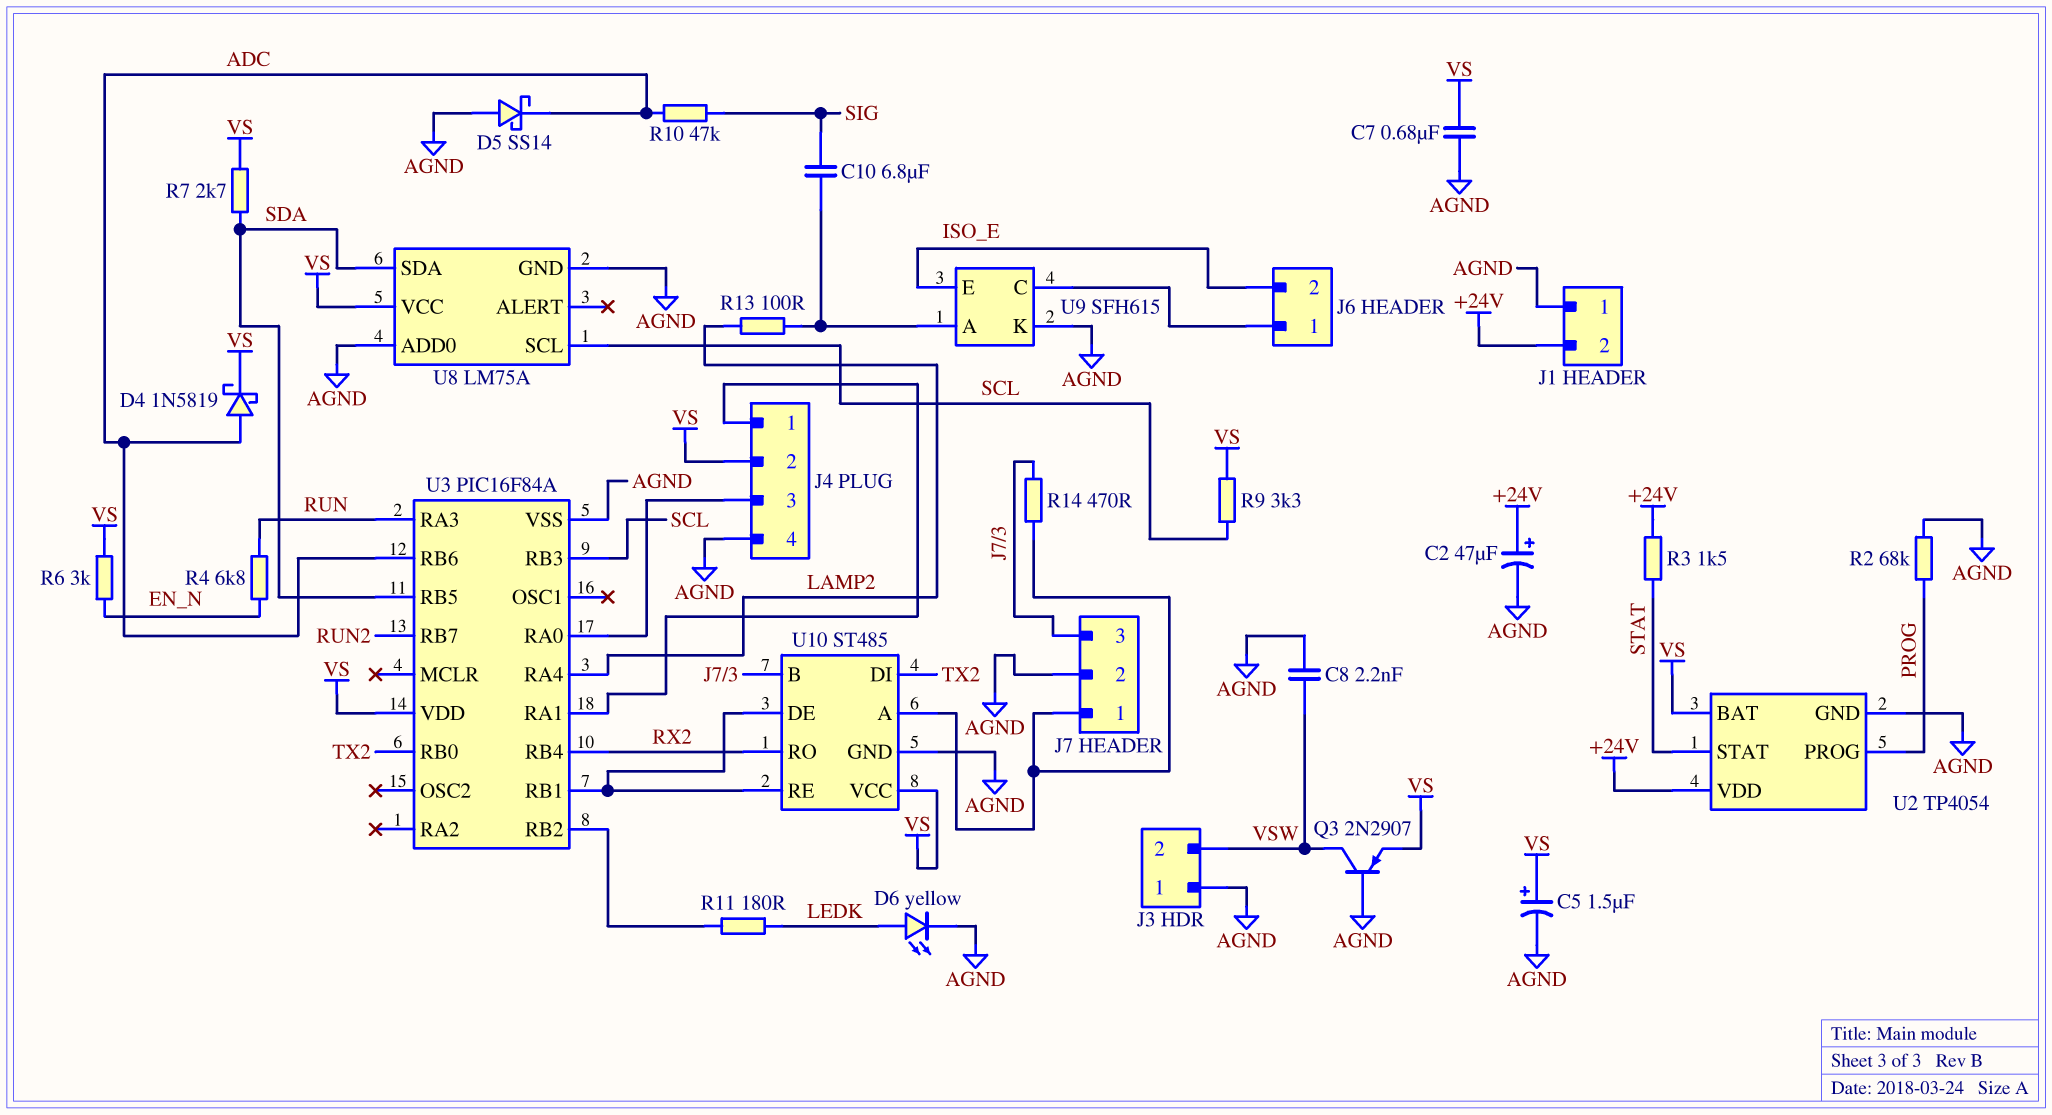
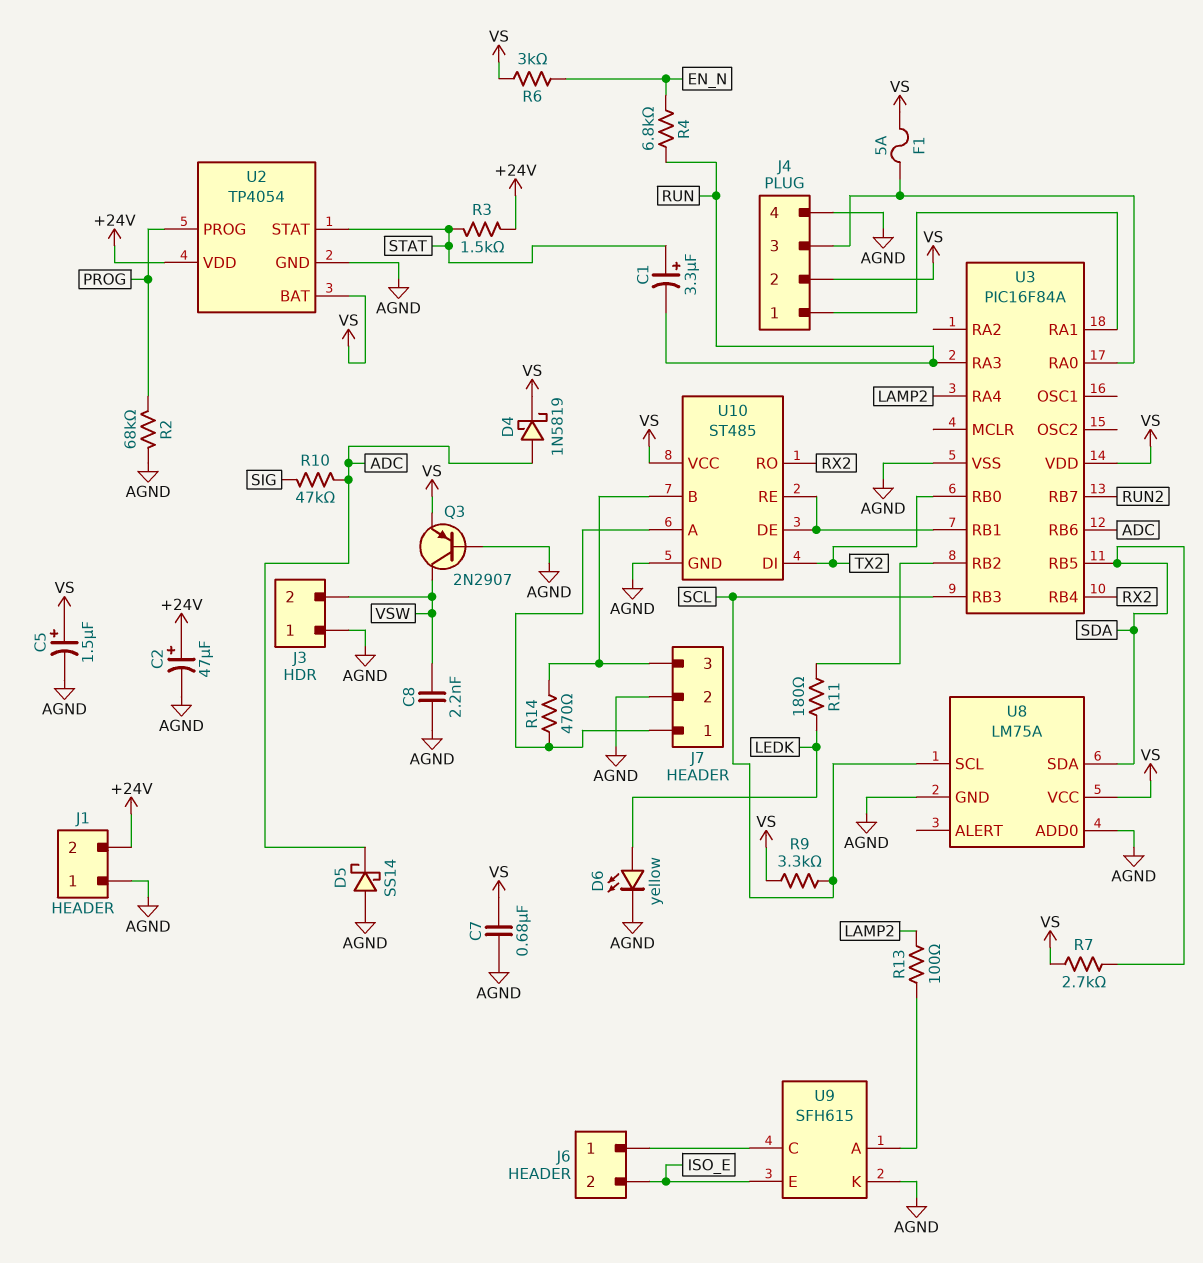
C1: none -> 3.3uF (plus STAT, minus RUN)
C10: 6.8uF (SIG, U9/A) -> none
F1: none -> 5A (J4/3, VS)

